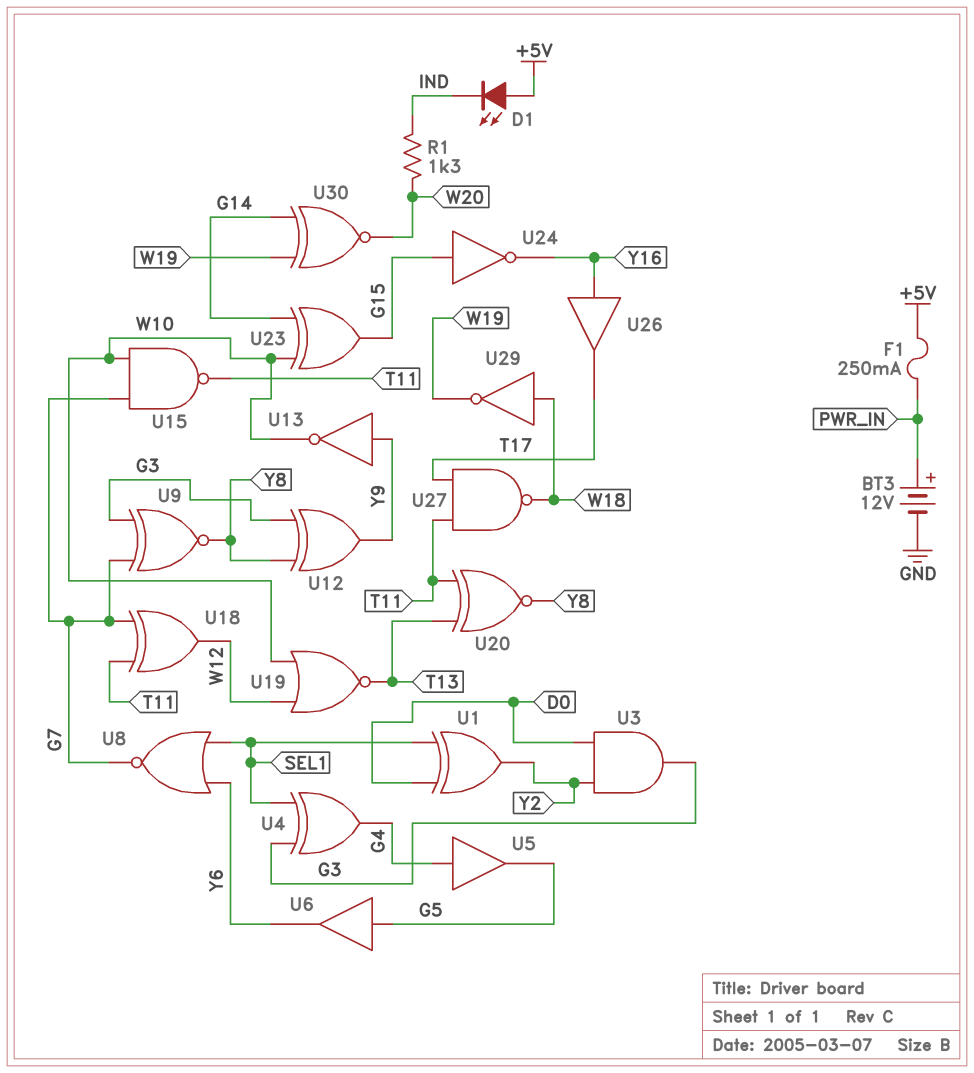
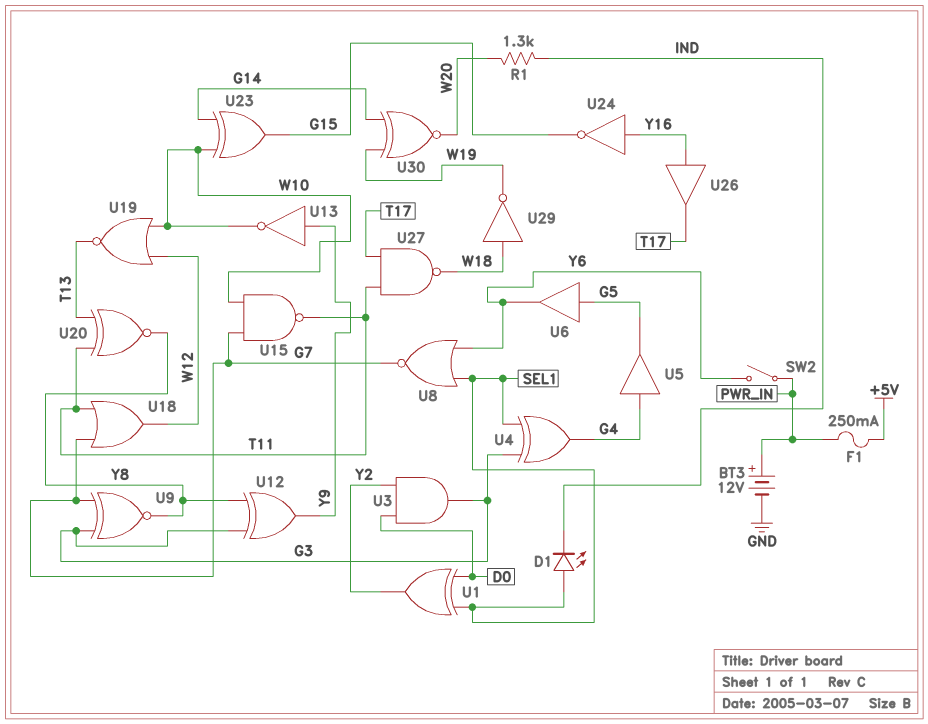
D1: LED (A +5V, K IND) -> LED (A SEL1, K IND)
SW2: none -> switch (PWR_IN, Y6)
U18: XOR (in G7, in T11, out W12) -> OR (in G7, in T11, out W12)
U24: NOT (in G15, out Y16) -> NOT (in Y16, out G15)

